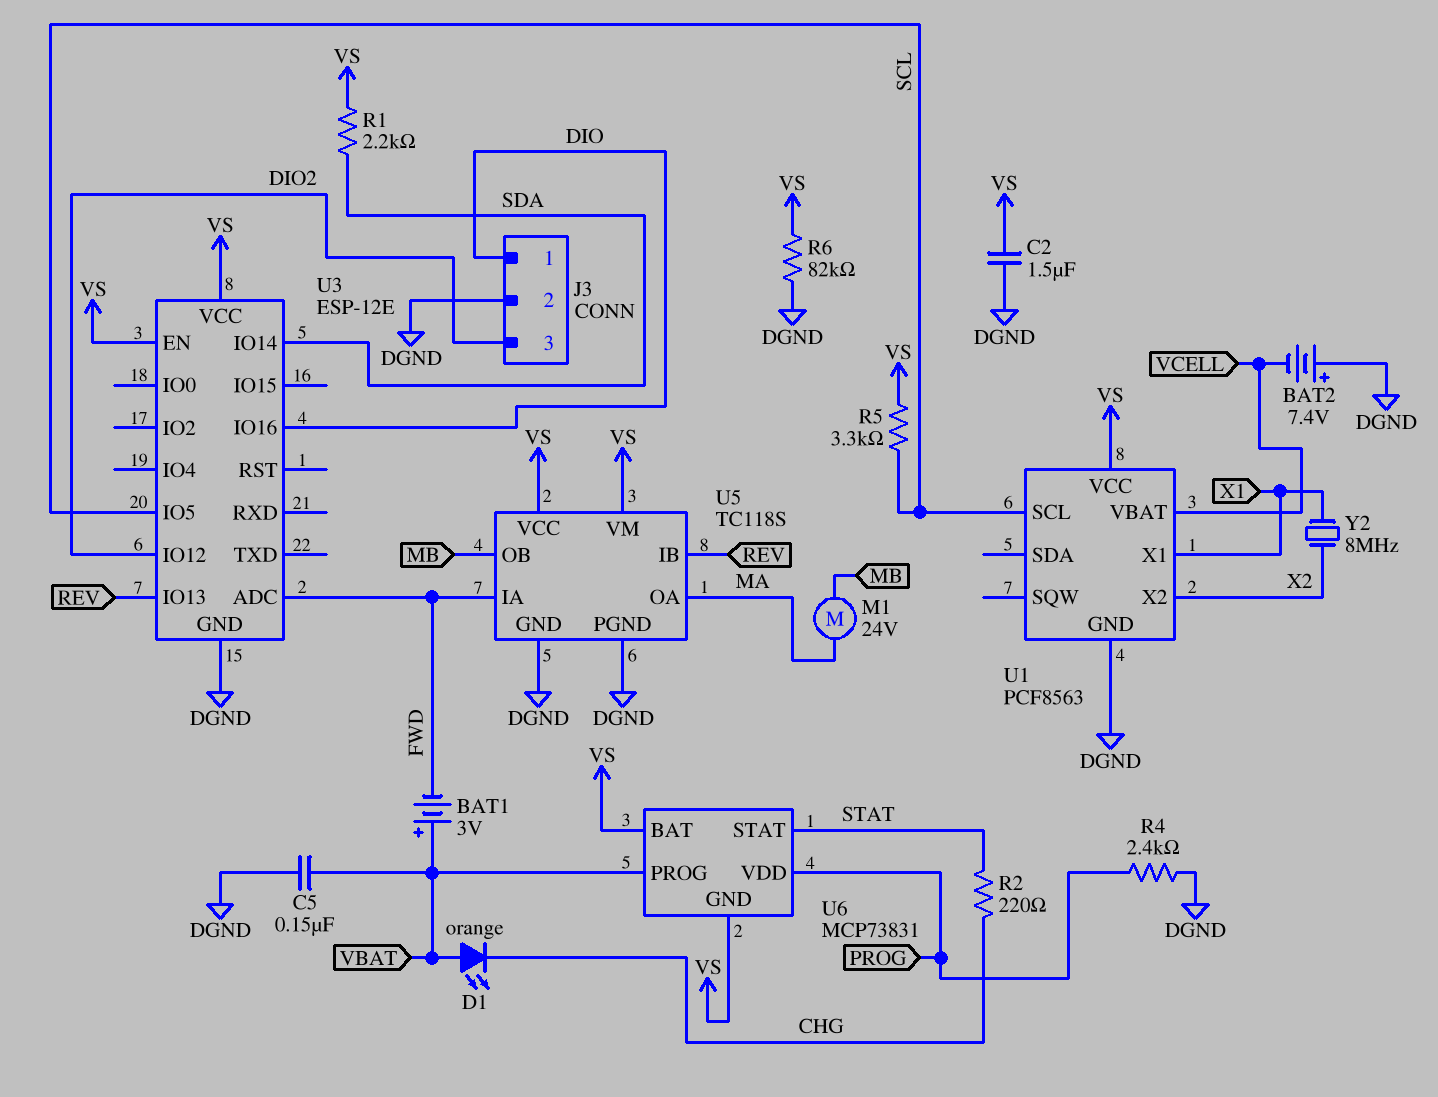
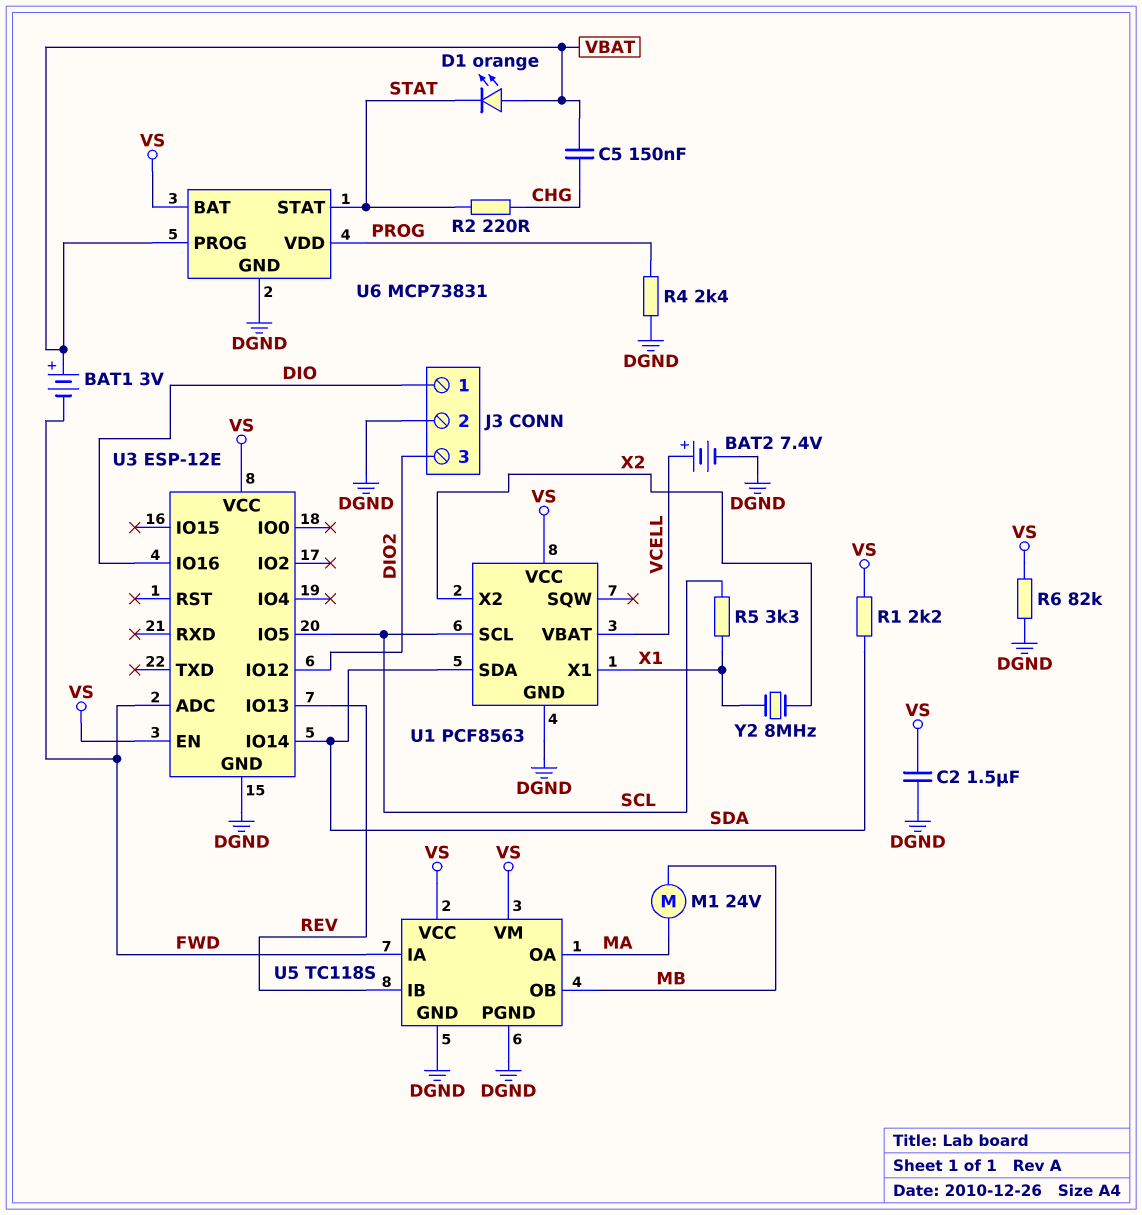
BAT2: 7.4V (plus DGND, minus VCELL) -> 7.4V (plus VCELL, minus DGND)
C5: 150nF (DGND, VBAT) -> 150nF (CHG, VBAT)
D1: LED orange (A VBAT, K CHG) -> LED orange (A VBAT, K STAT)
R5: 3.3k (SCL, VS) -> 3.3k (SCL, X1)
U1 pin SDA: none -> SDA
U6 pin GND: VS -> DGND

